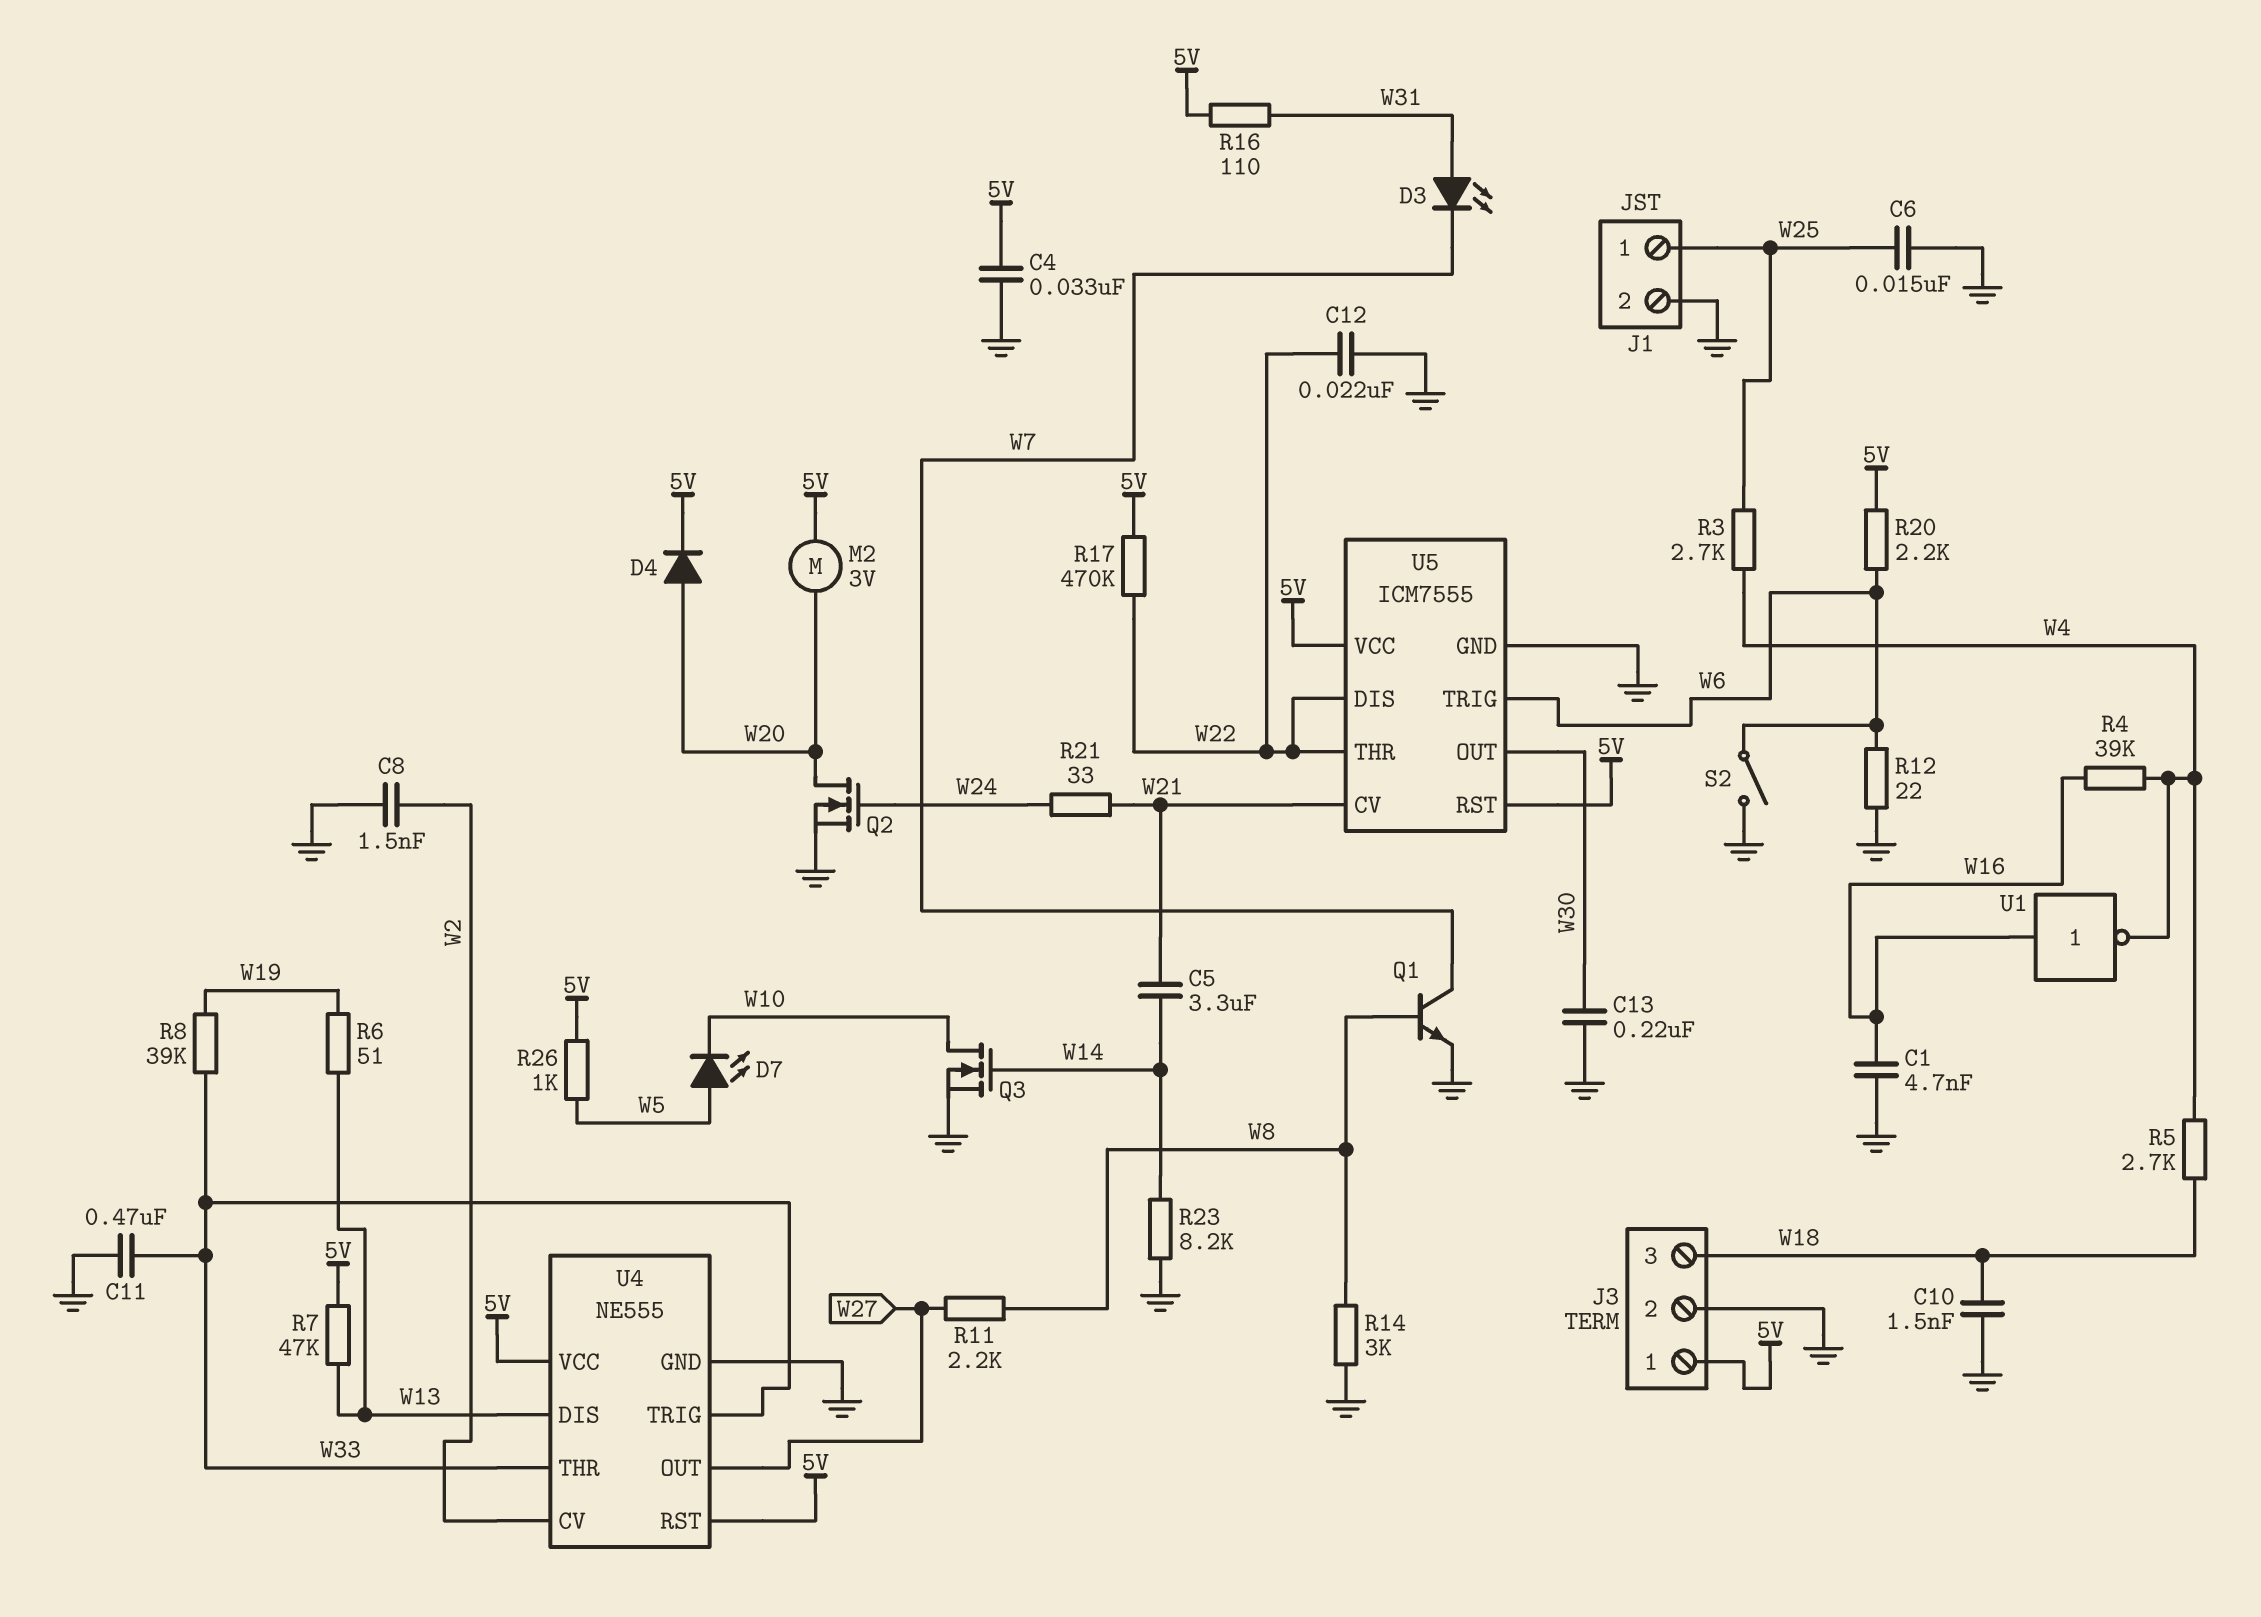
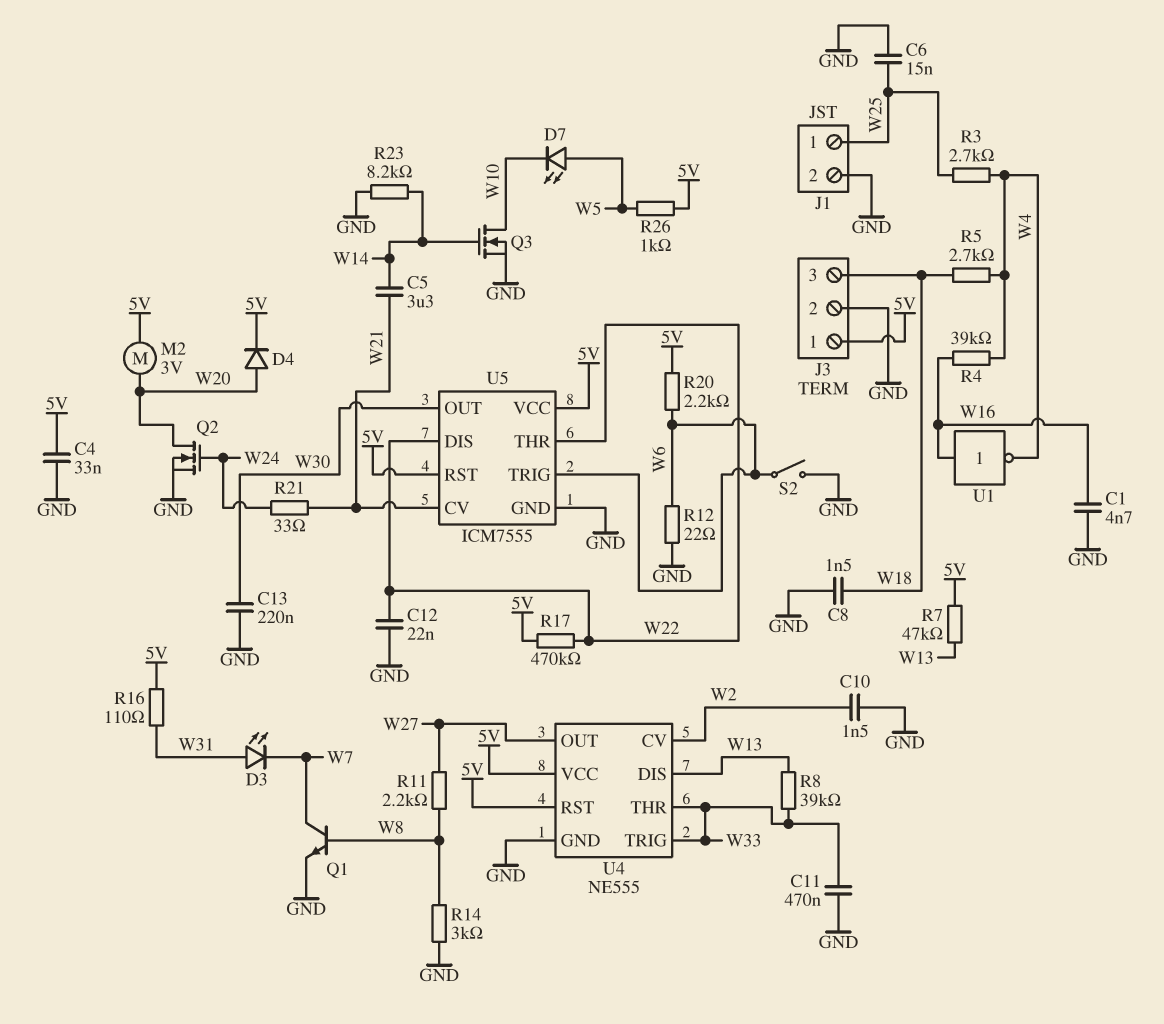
C8: 1.5nF (GND, W2) -> 1.5nF (GND, W18)
C10: 1.5nF (GND, W18) -> 1.5nF (GND, W2)
R6: 51 (W13, W19) -> none
R8: 39k (W19, W33) -> 39k (W13, W33)

